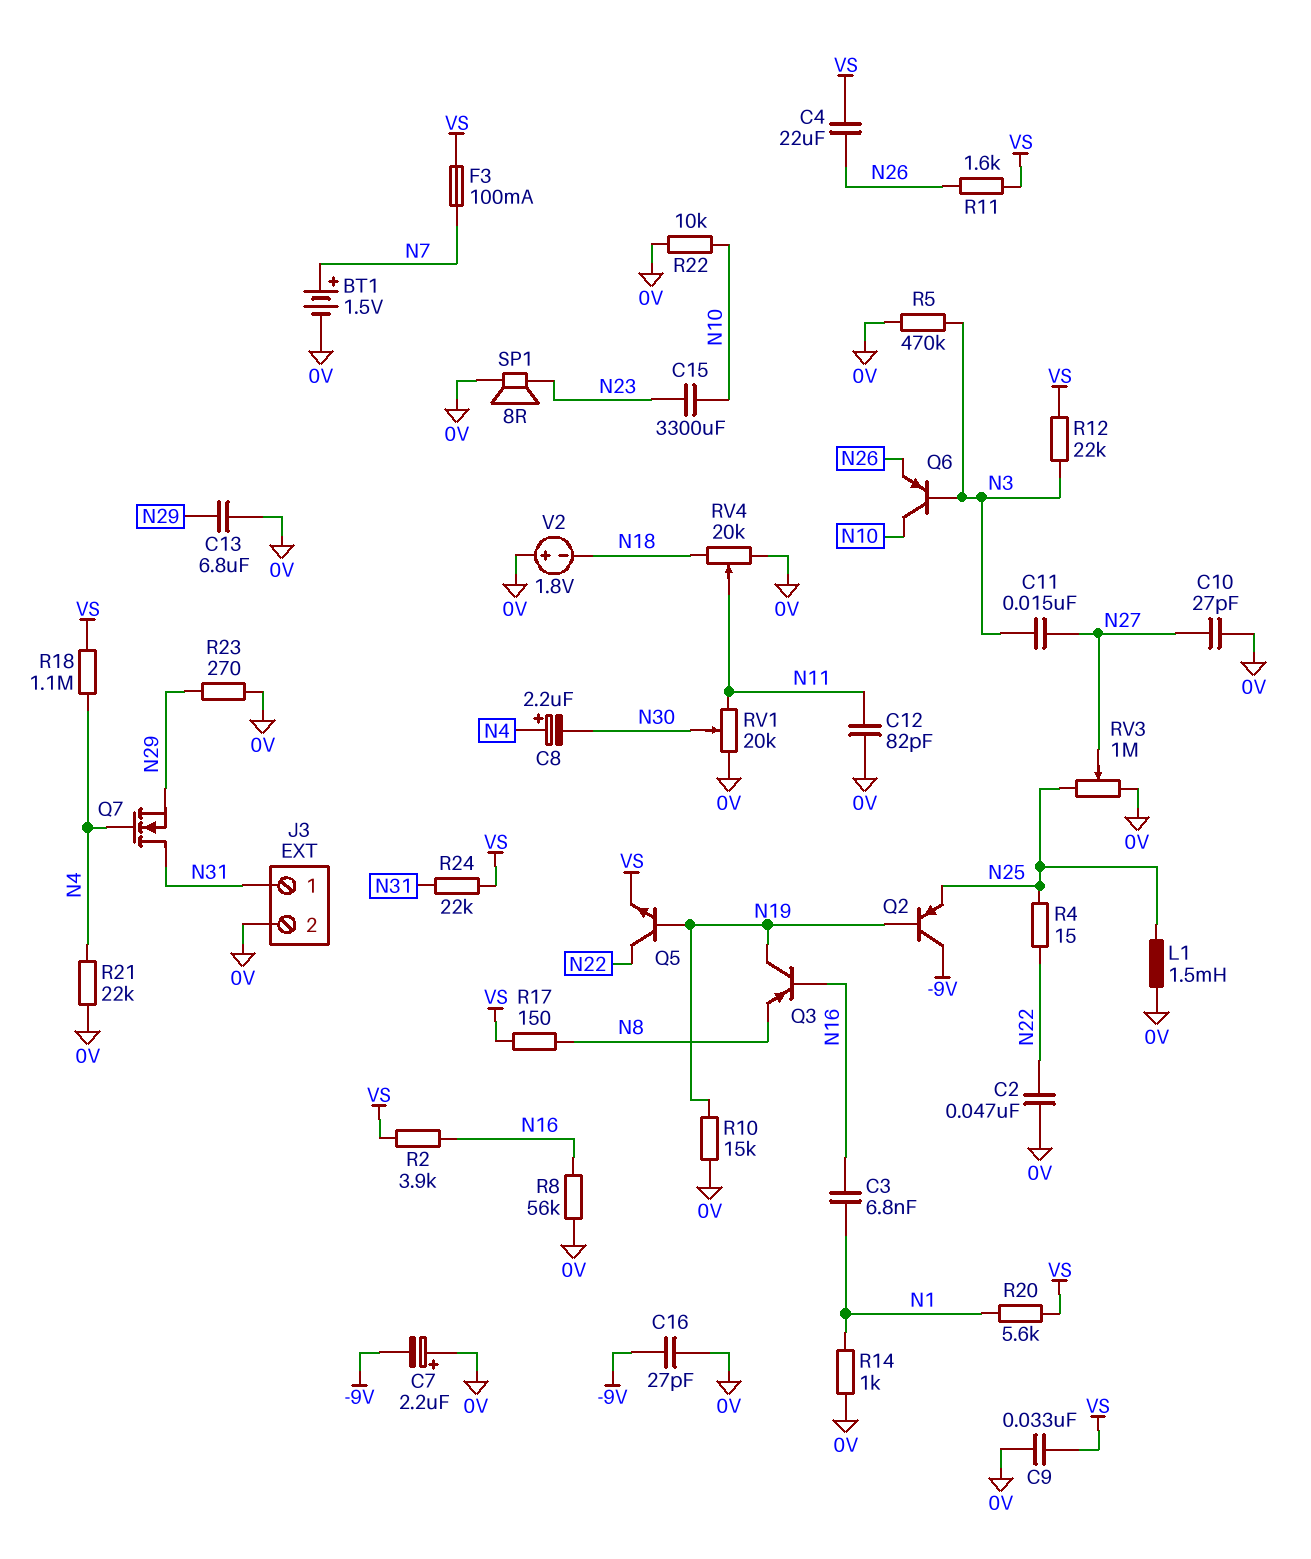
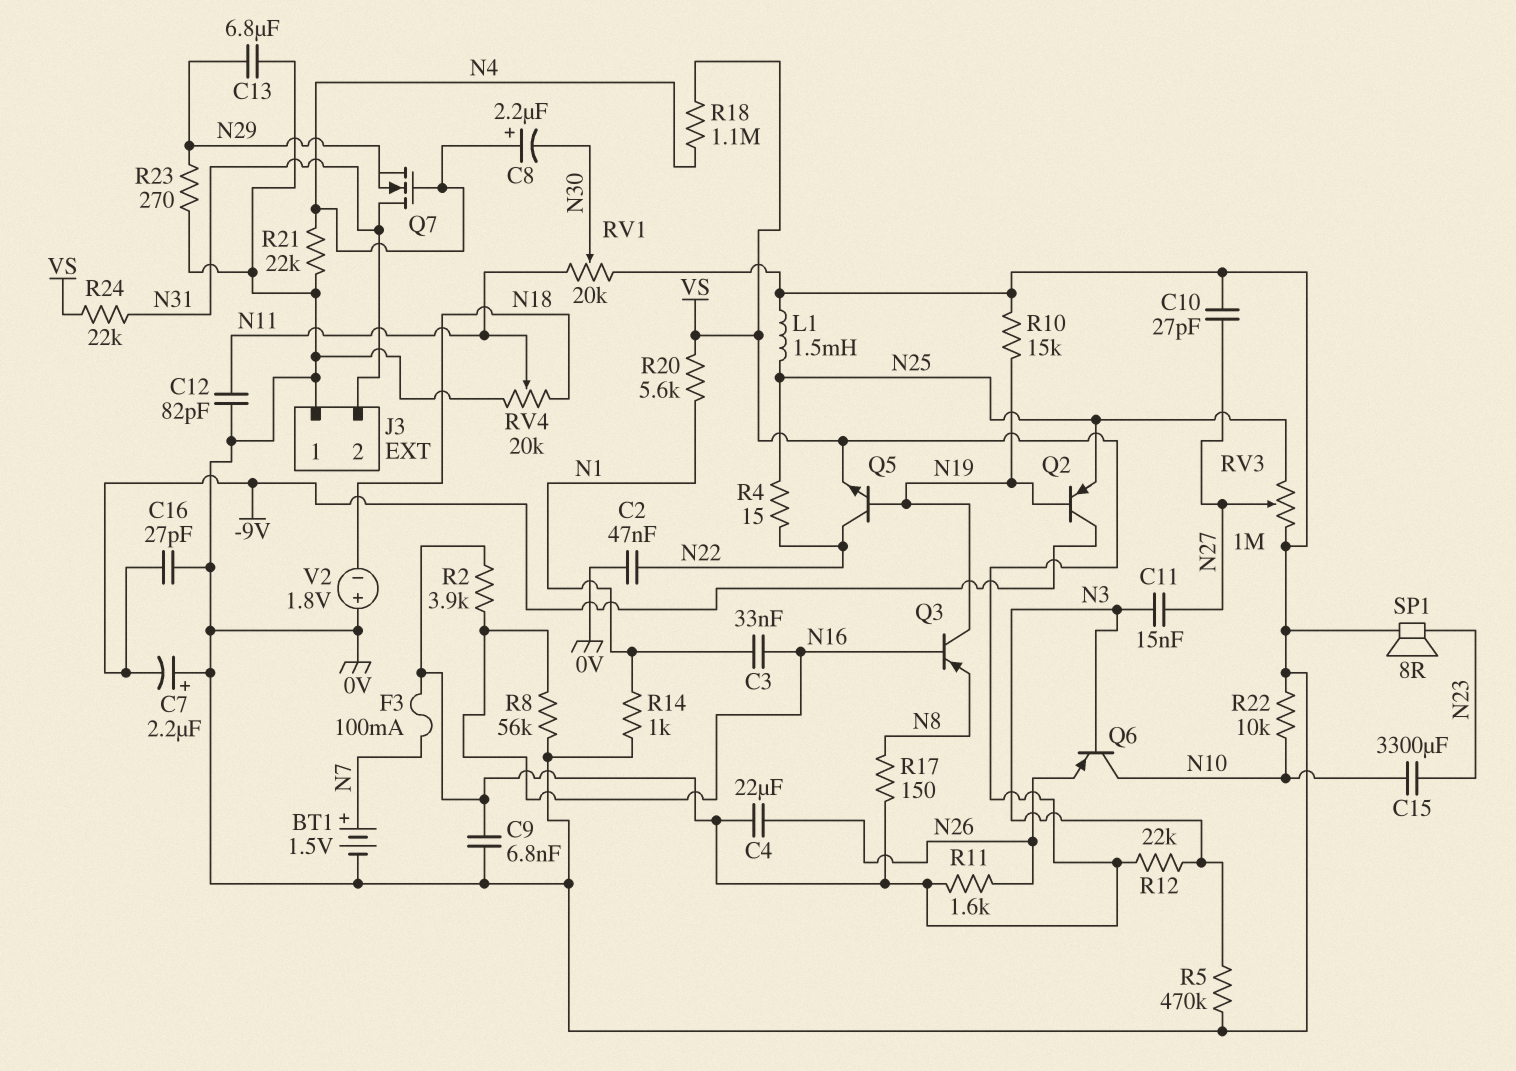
C3: 6.8nF (N1, N16) -> 33nF (N1, N16)
C9: 33nF (0V, VS) -> 6.8nF (0V, VS)
J3 pin 1: N31 -> 0V
J3 pin 2: 0V -> N31

